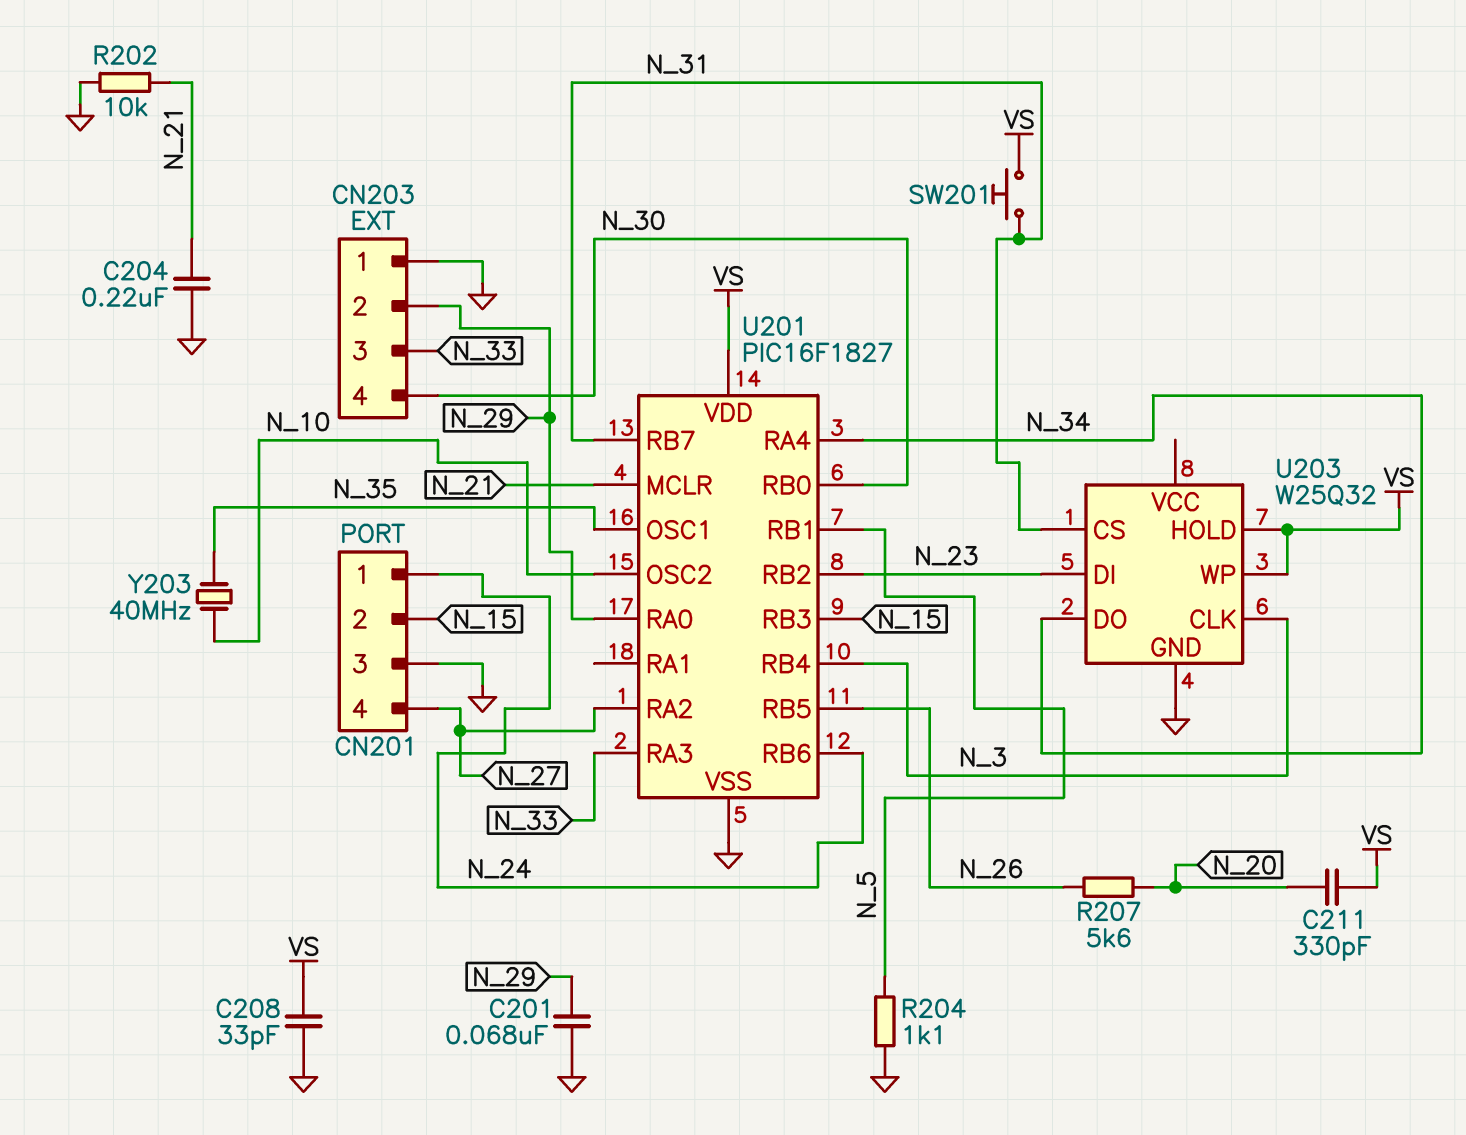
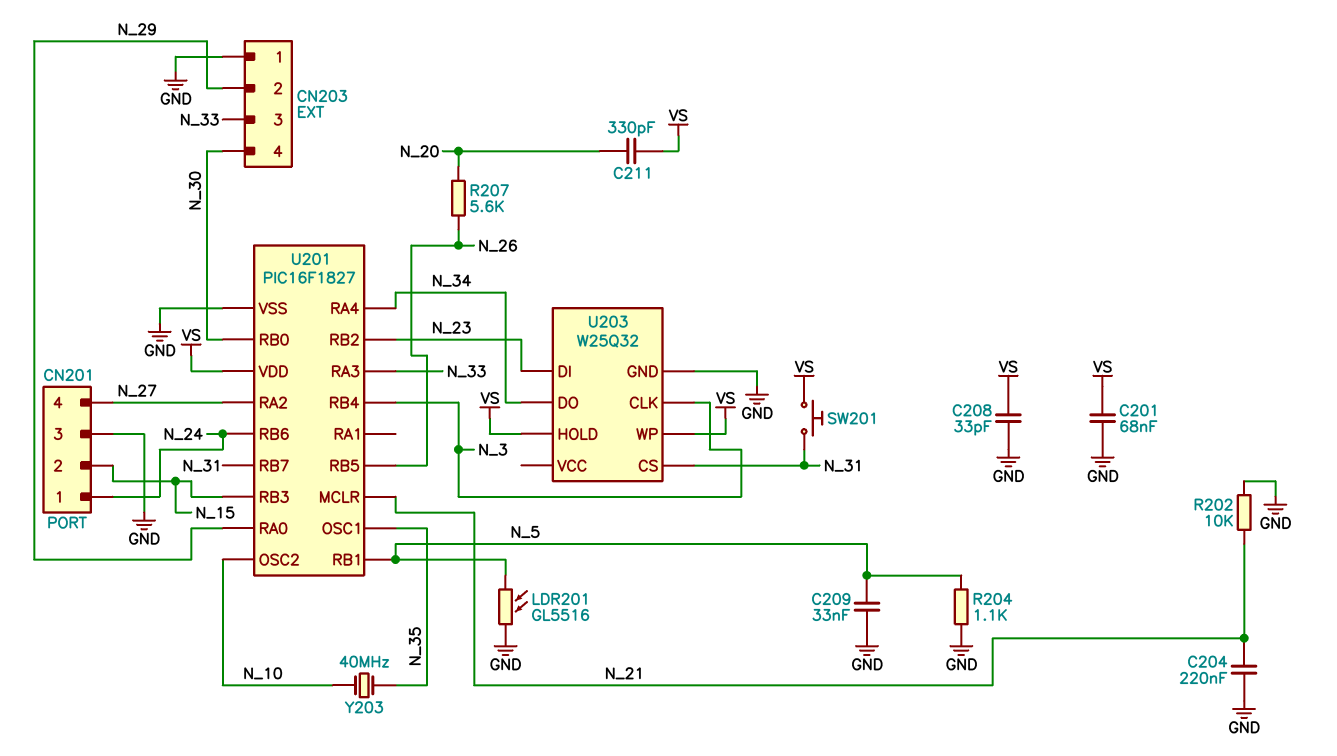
C201: 68nF (GND, N_29) -> 68nF (GND, VS)
C209: none -> 33nF (GND, N_5)
LDR201: none -> GL5516 (GND, N_5)

